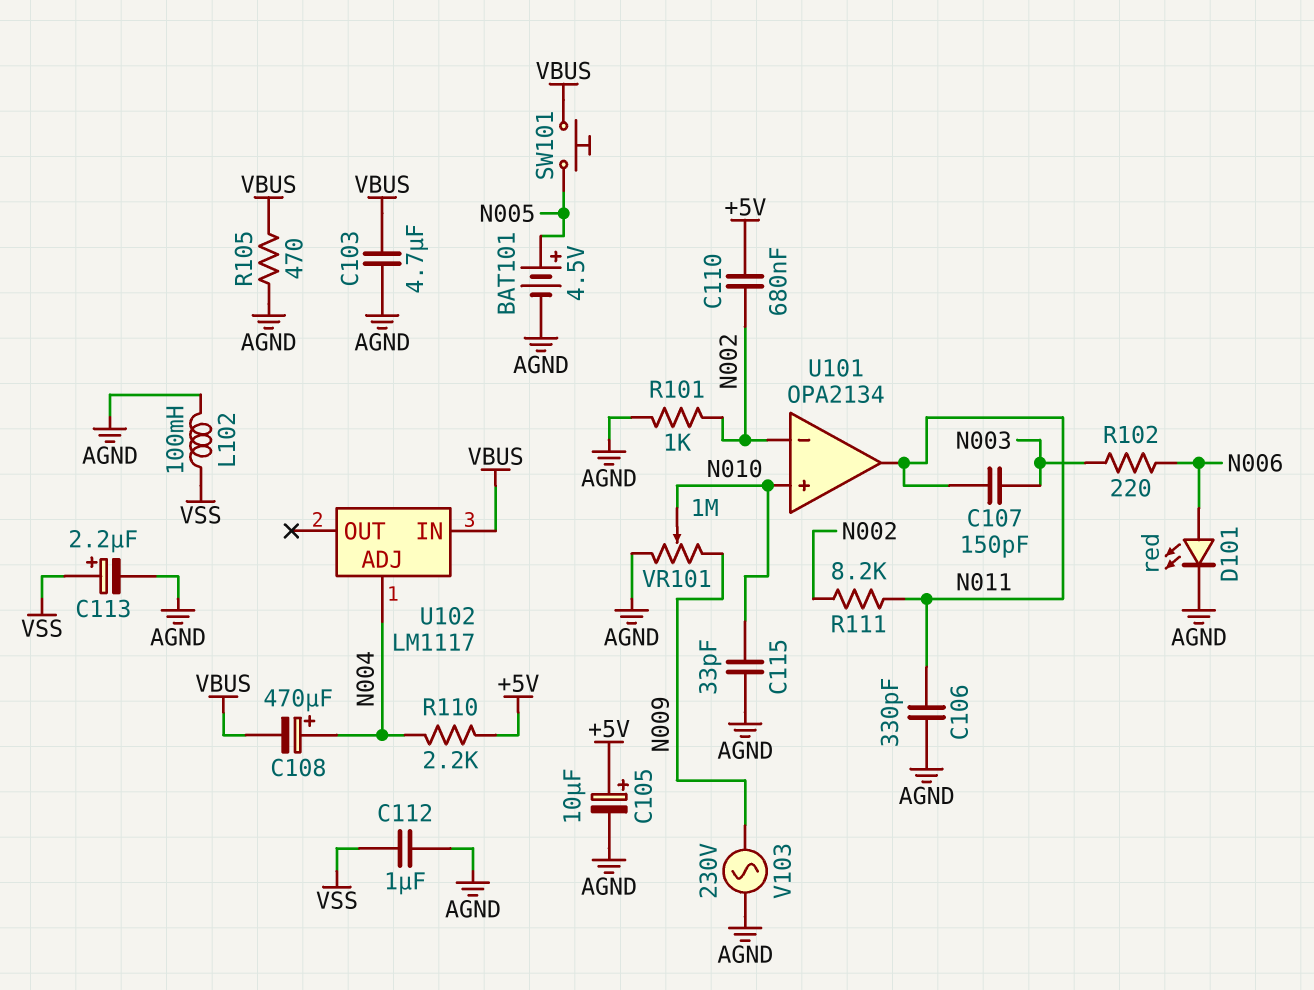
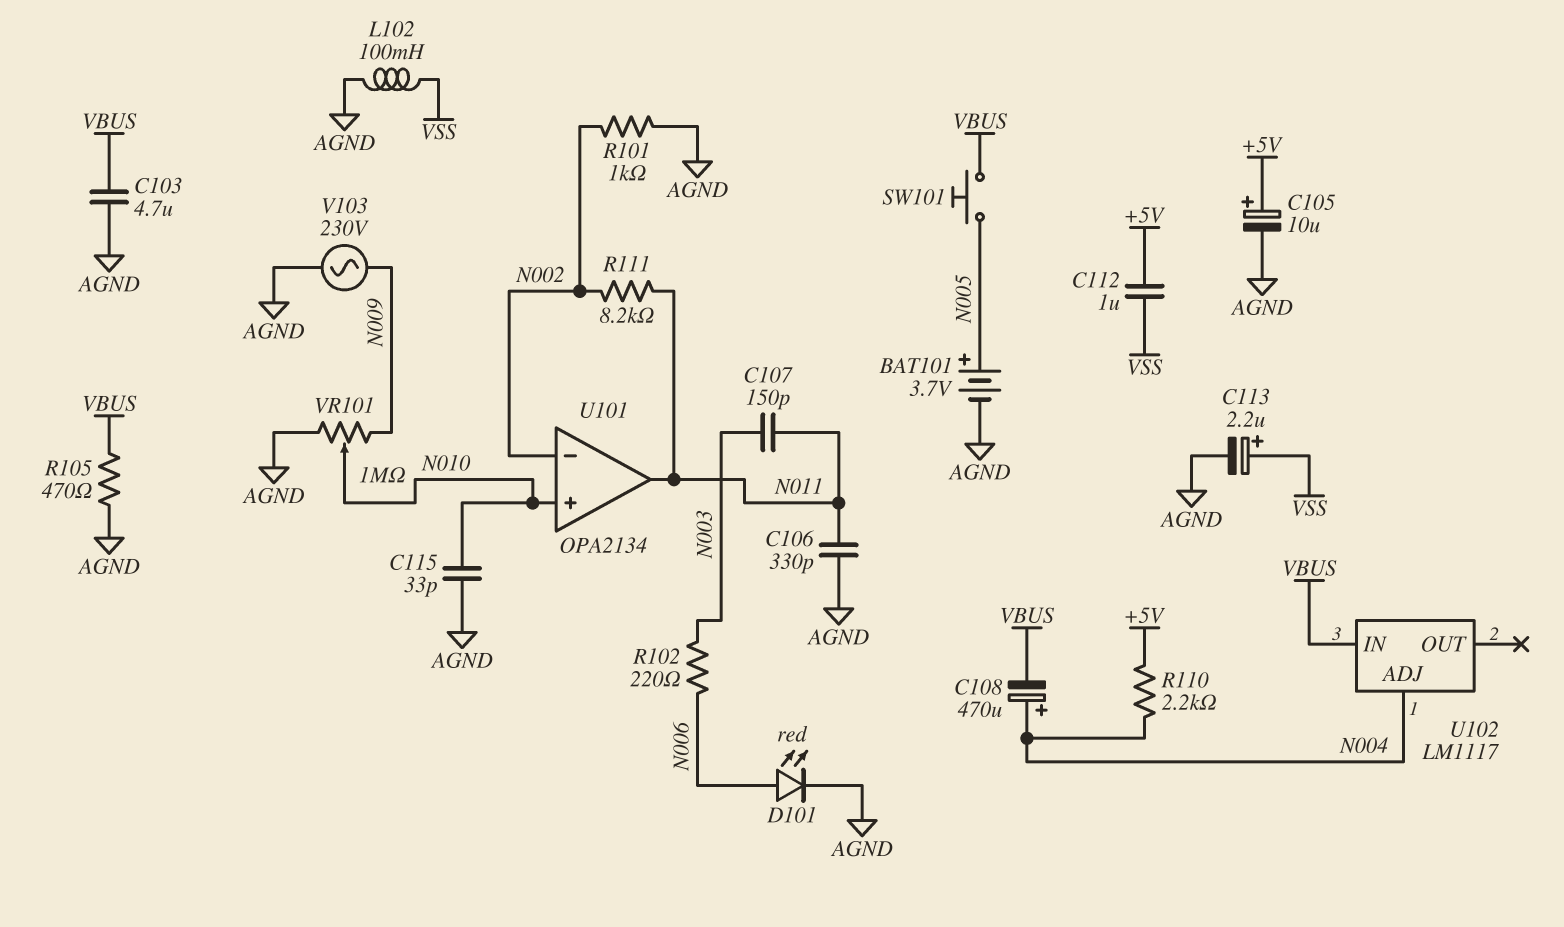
BAT101: 4.5V (plus N005, minus AGND) -> 3.7V (plus N005, minus AGND)
C110: 680nF (+5V, N002) -> none
C112: 1uF (AGND, VSS) -> 1uF (+5V, VSS)

